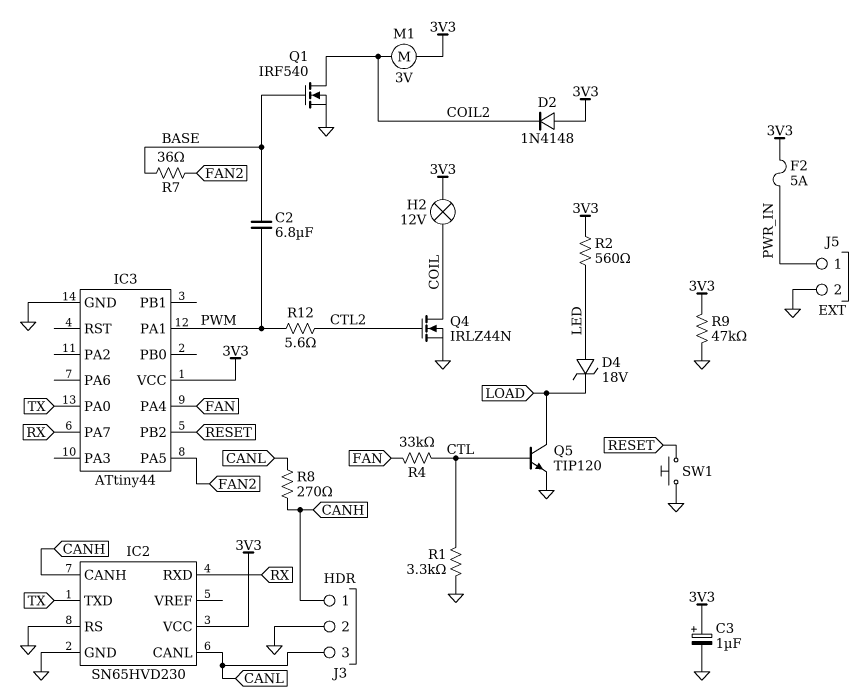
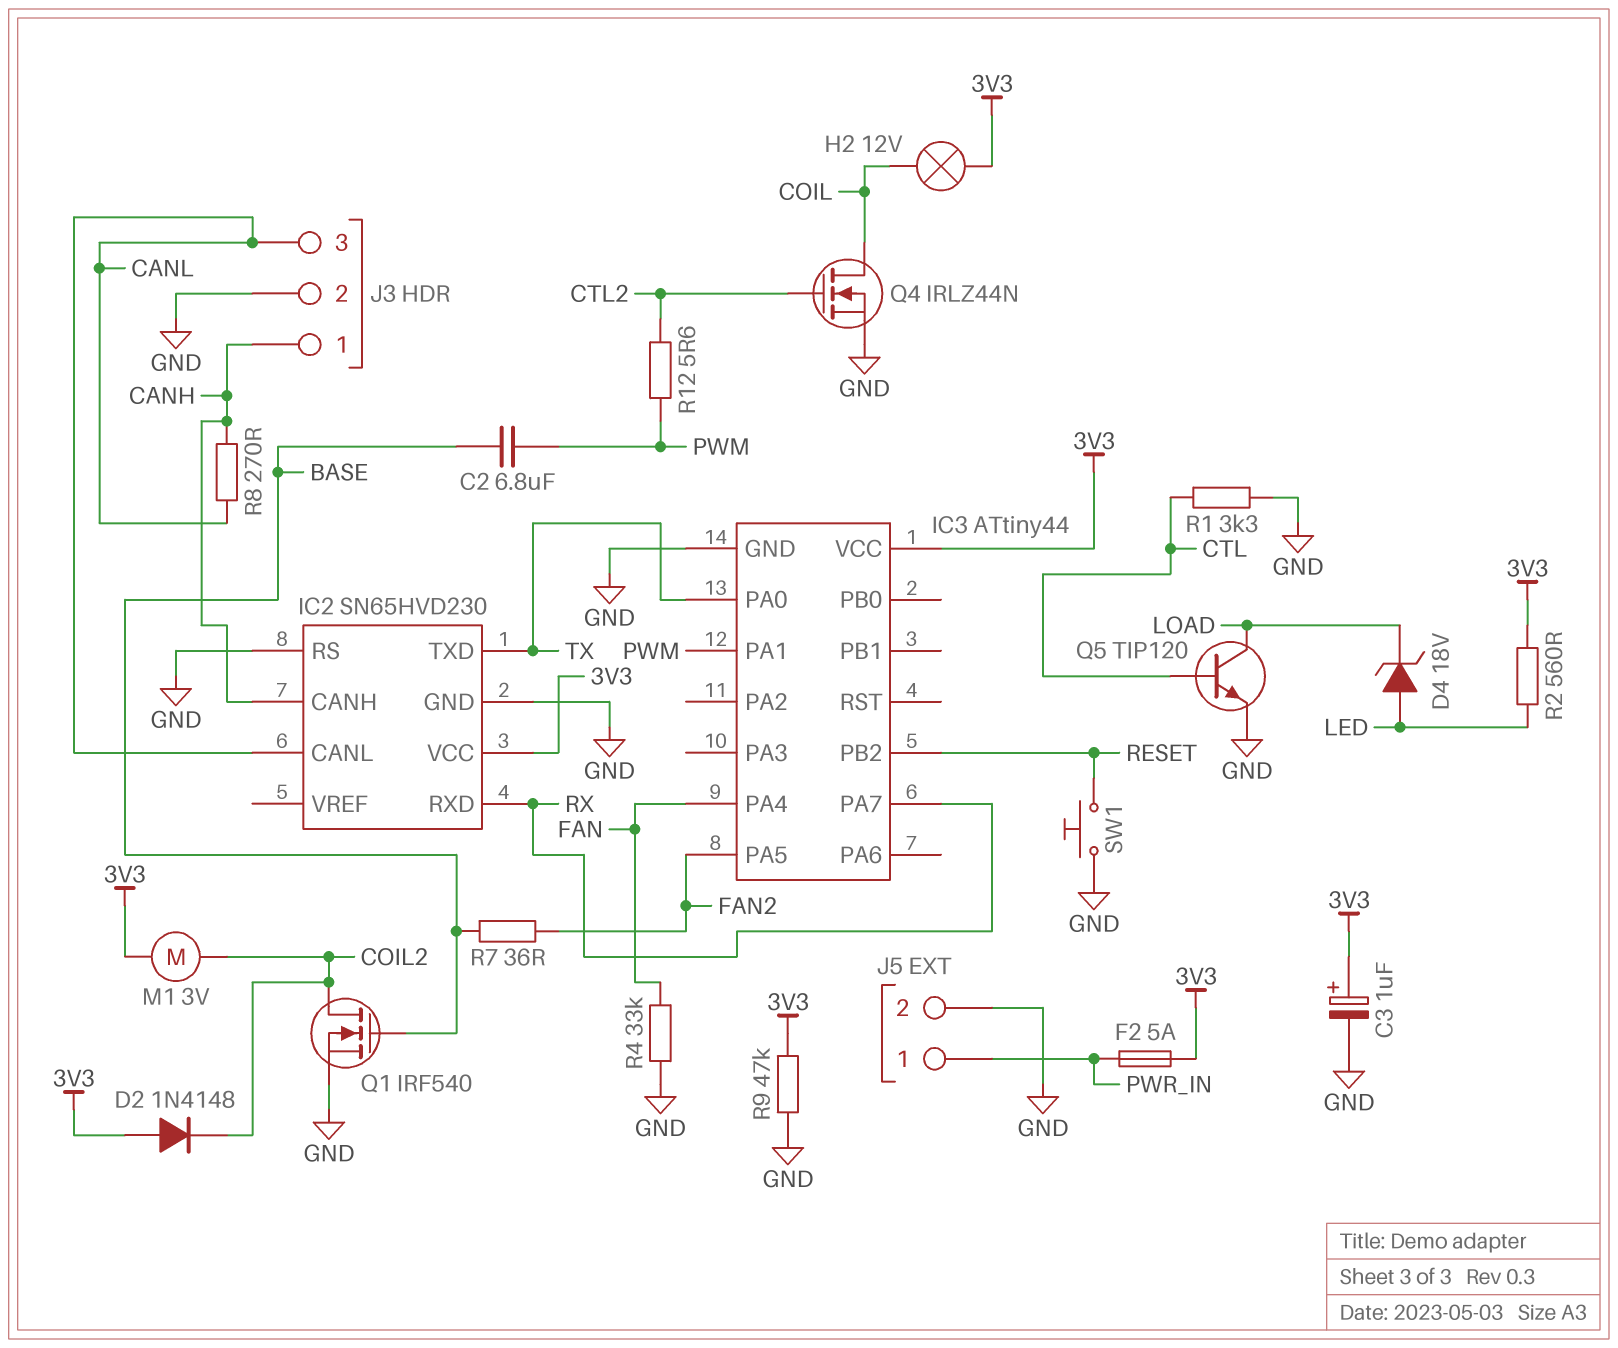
R4: 33k (CTL, FAN) -> 33k (FAN, GND)

